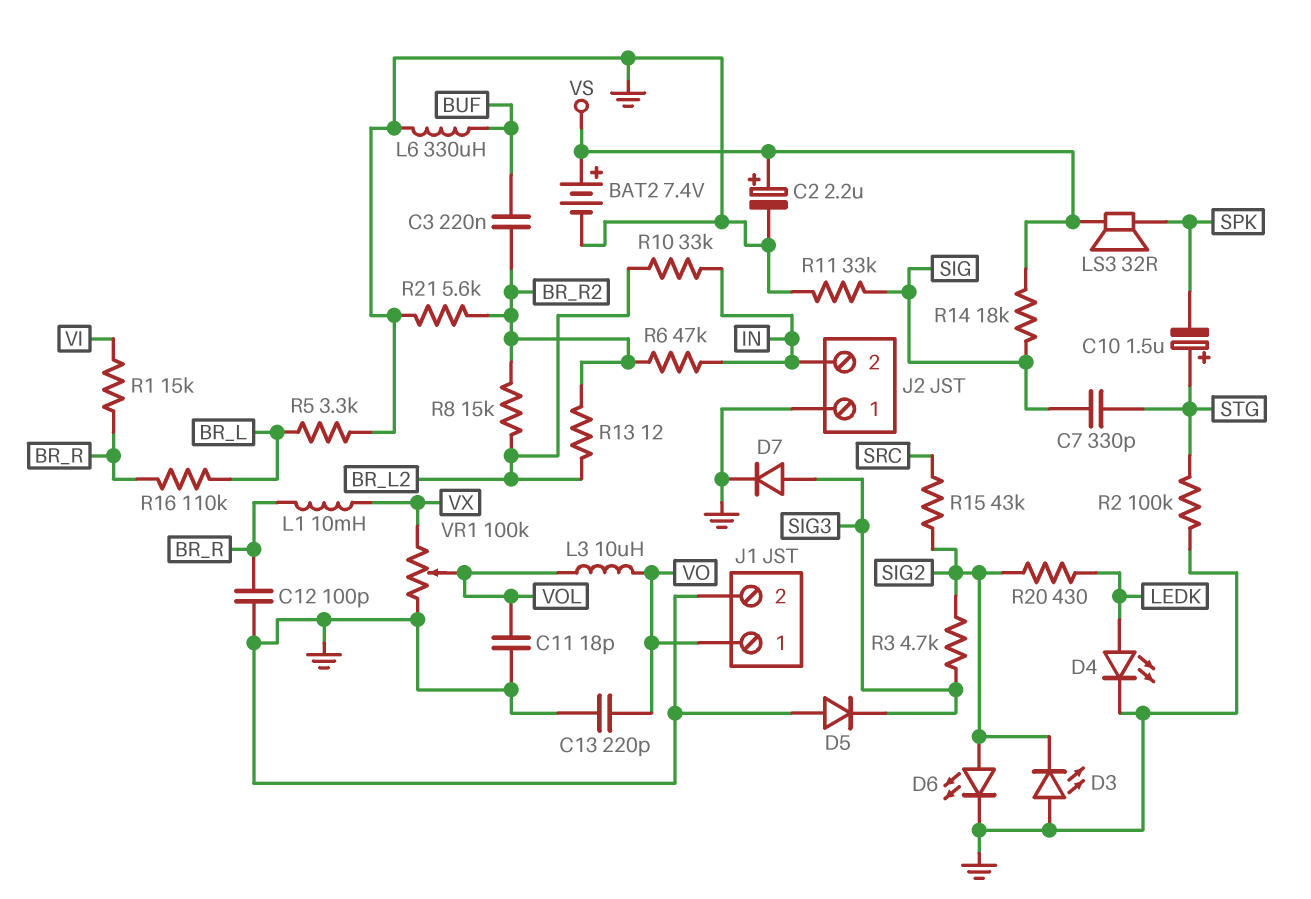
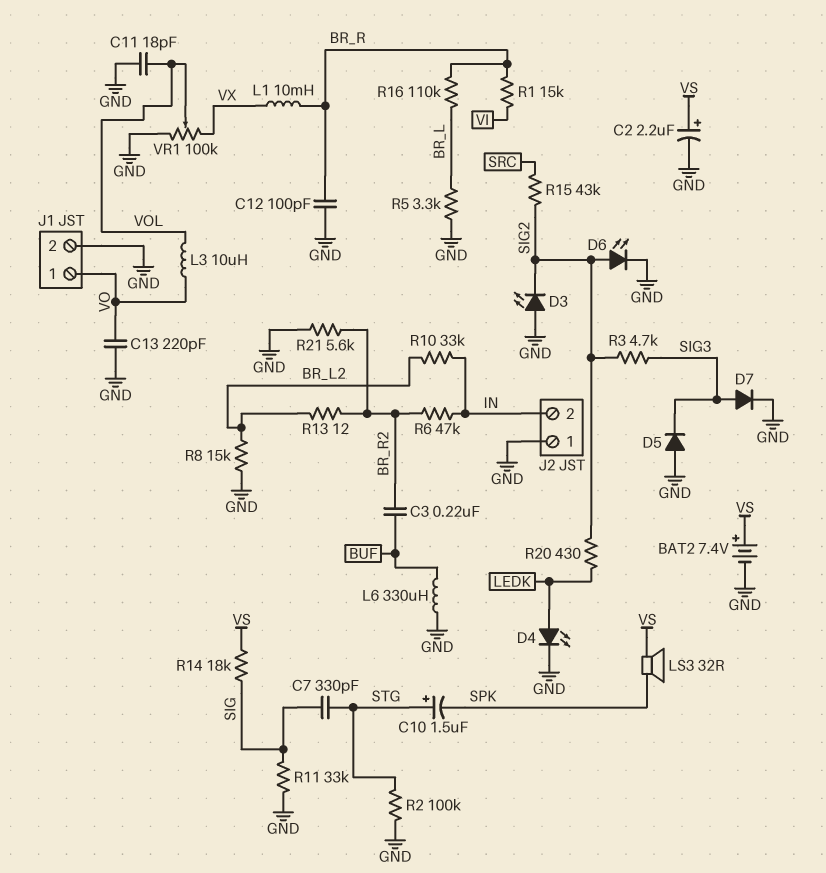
R8: 15k (BR_L2, BR_R2) -> 15k (BR_L2, GND)

